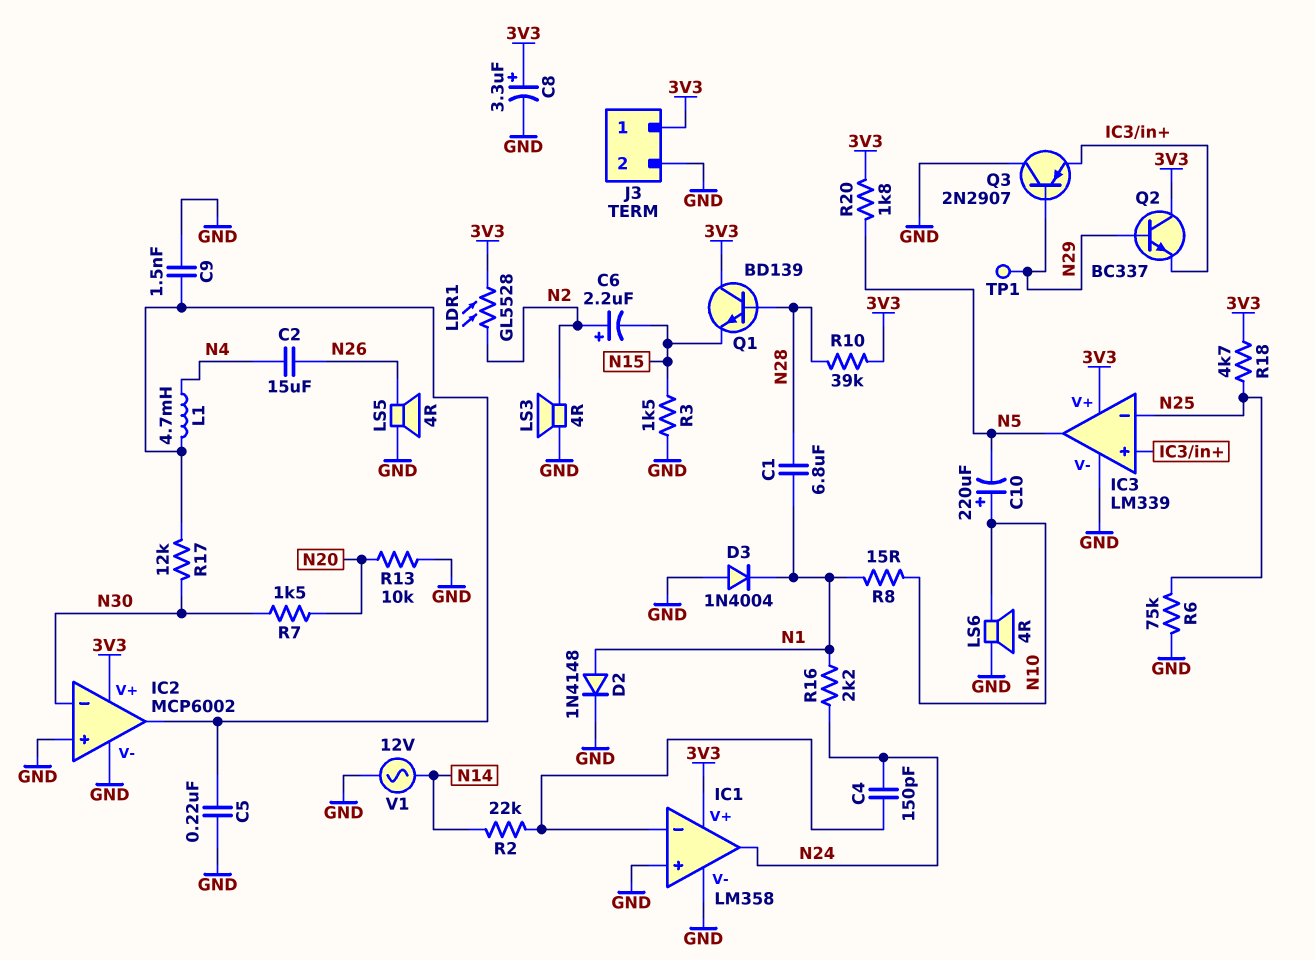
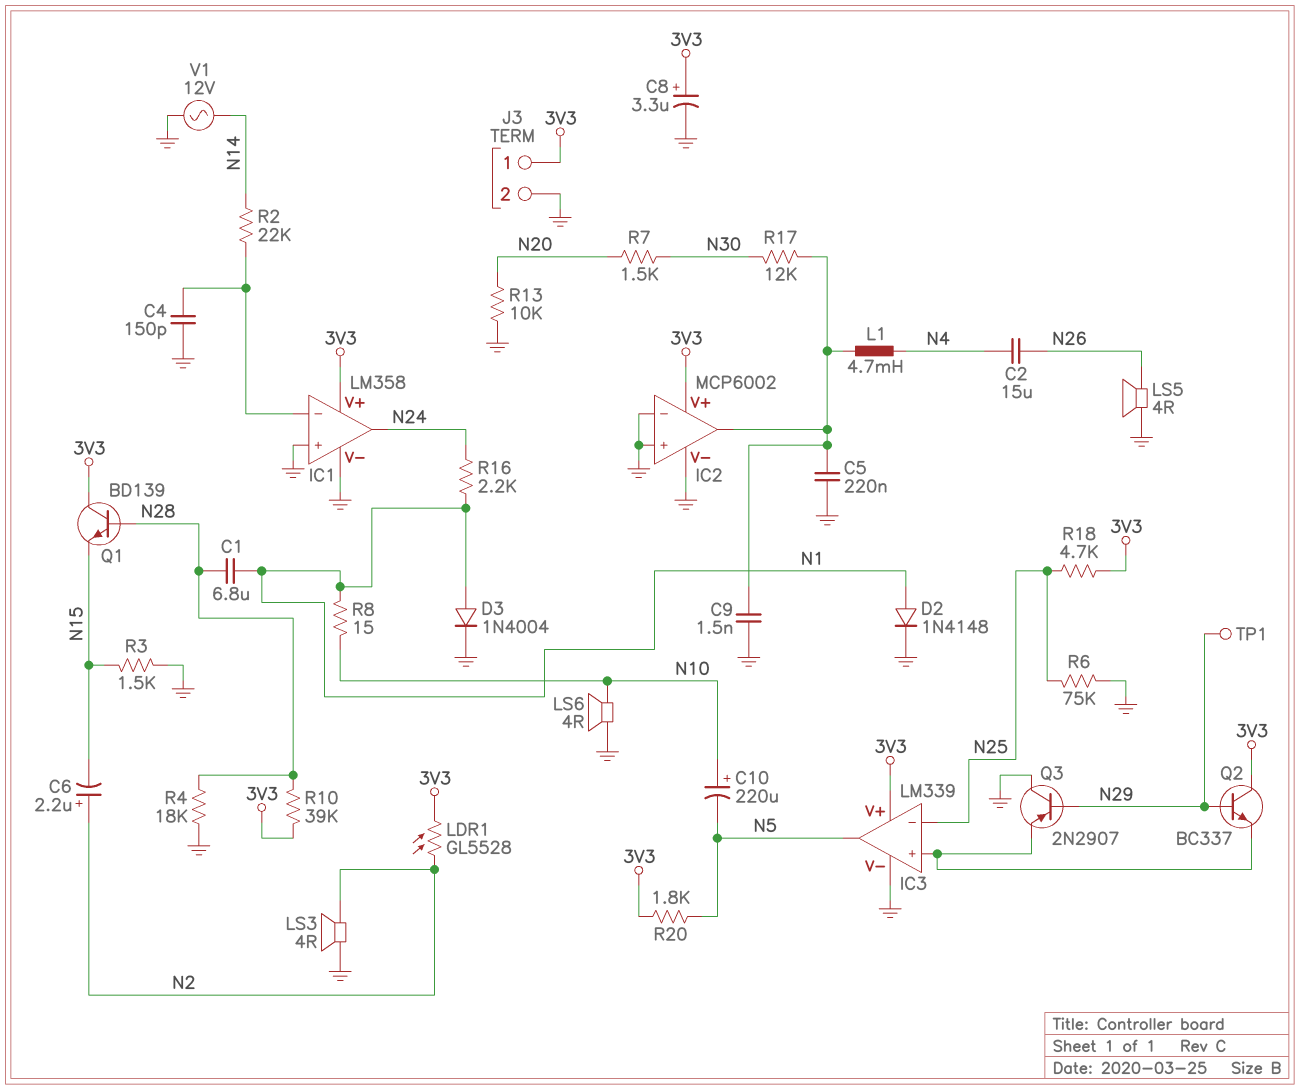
C4: 150pF (IC1/in-, N24) -> 150pF (GND, IC1/in-)
D3: diode 1N4004 (A GND, K N1) -> diode 1N4004 (A N1, K GND)
IC2 pin in-: N30 -> GND
R4: none -> 18k (GND, N28)

